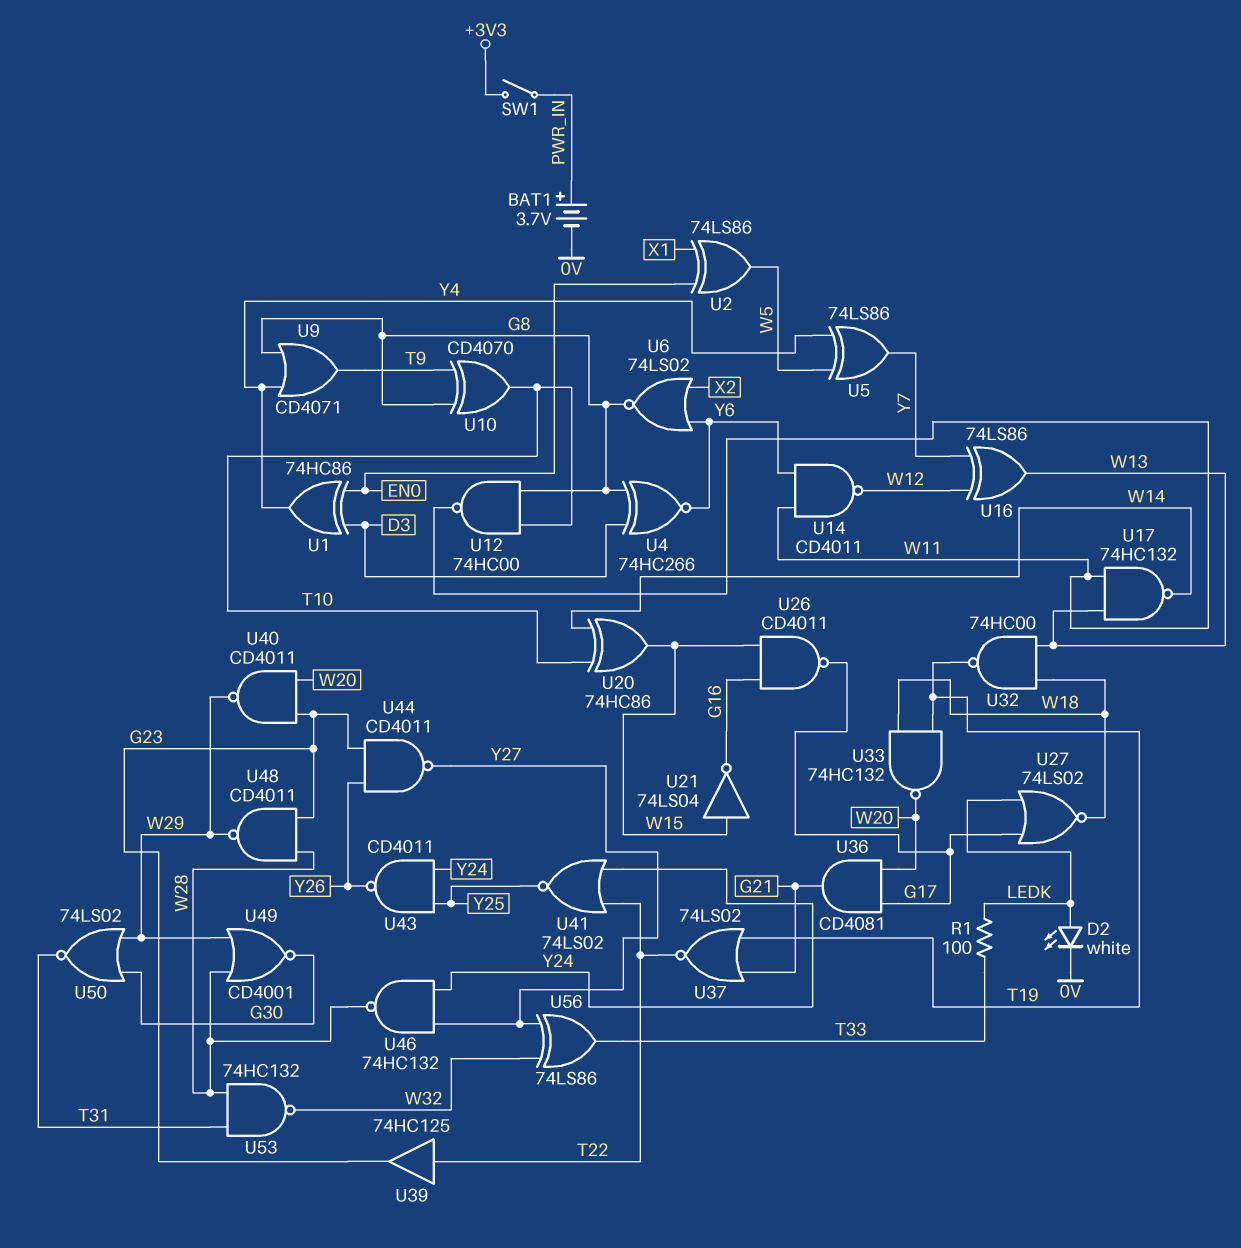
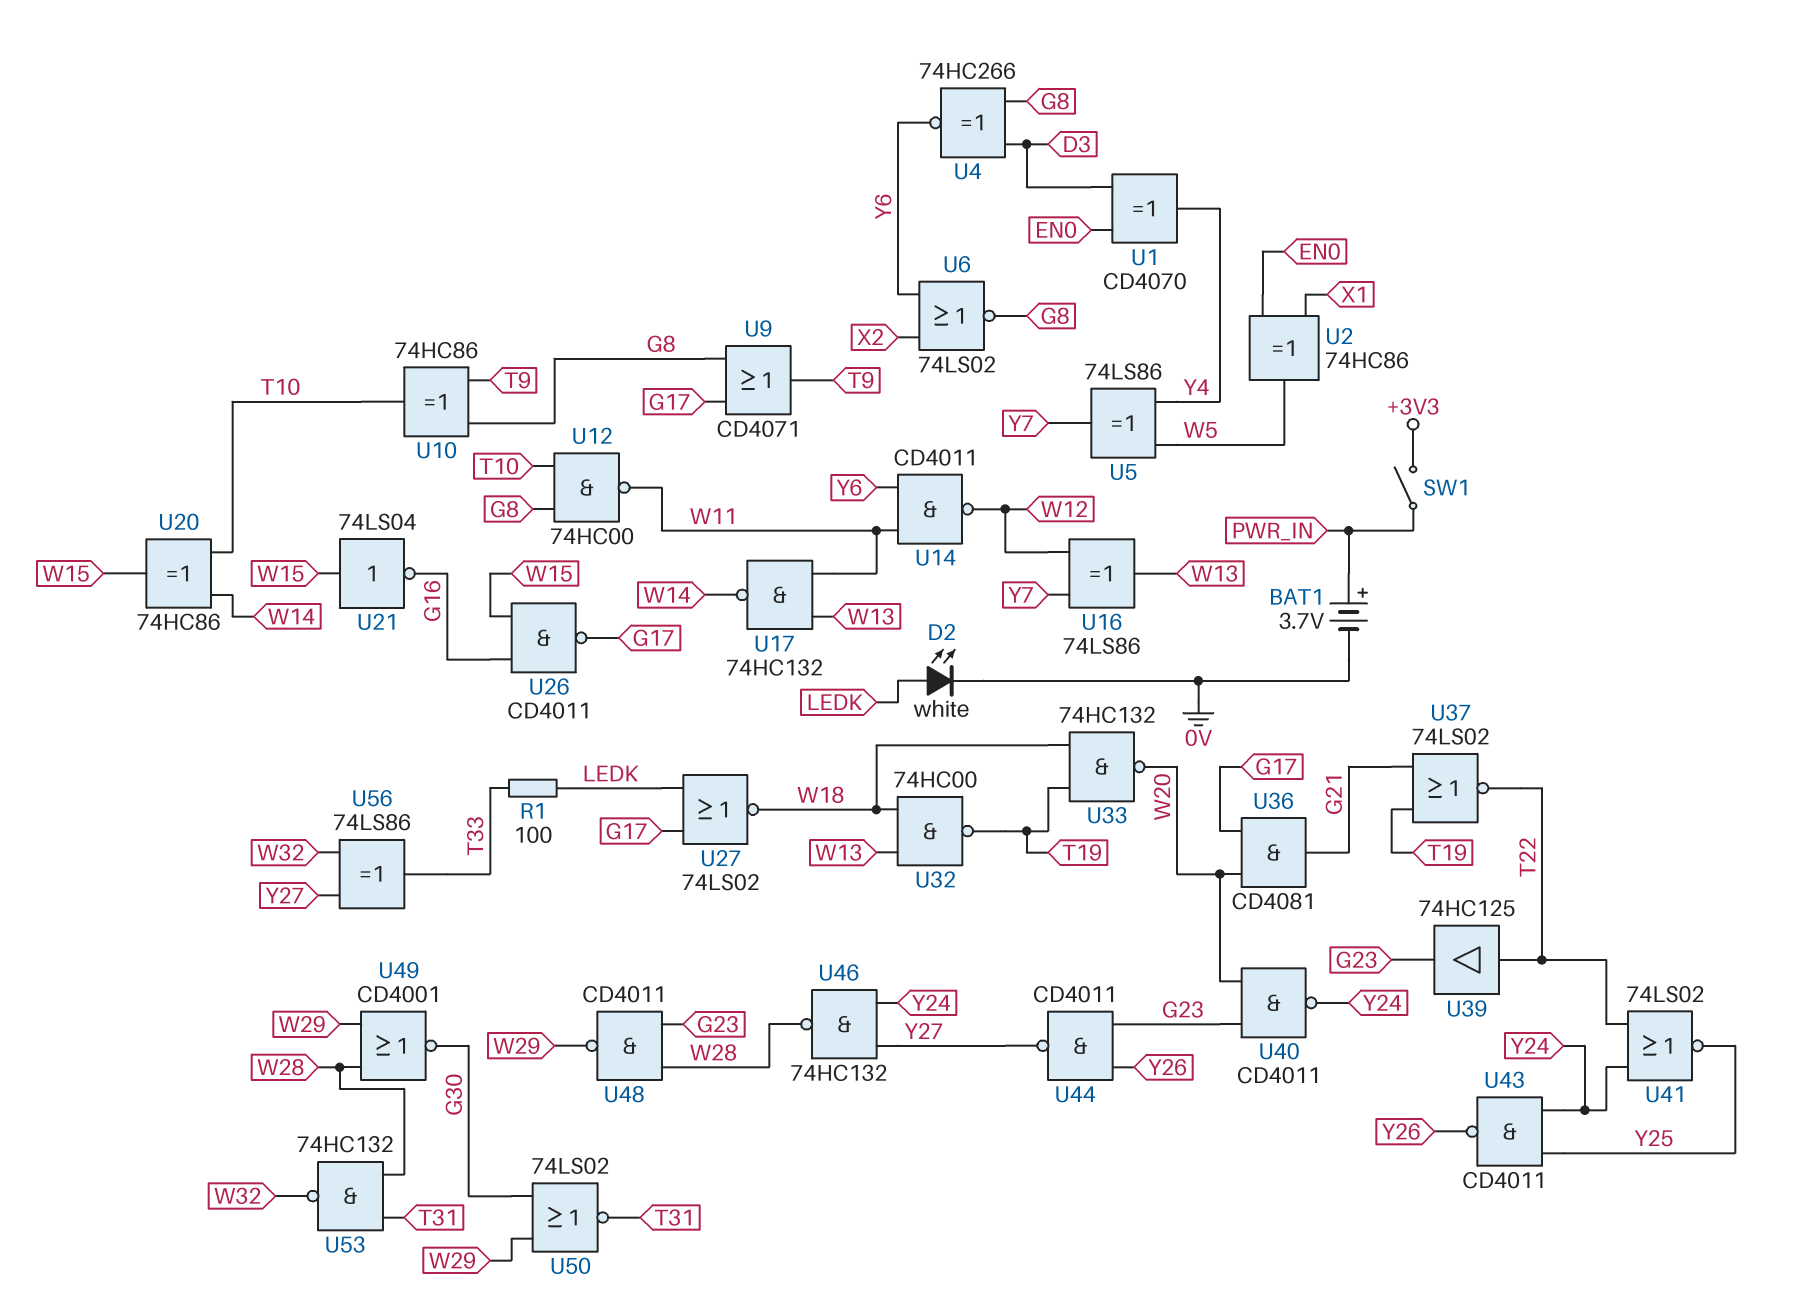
U1: XOR 74HC86 (in D3, in EN0, out Y4) -> XOR CD4070 (in D3, in EN0, out Y4)
U2: XOR 74LS86 (in EN0, in X1, out W5) -> XOR 74HC86 (in EN0, in X1, out W5)
U9: OR CD4071 (in G8, in Y4, out T9) -> OR CD4071 (in G8, in G17, out T9)
U10: XOR CD4070 (in G8, in T9, out T10) -> XOR 74HC86 (in G8, in T9, out T10)
U40: NAND CD4011 (in G23, in W20, out W29) -> NAND CD4011 (in G23, in W20, out Y24)

